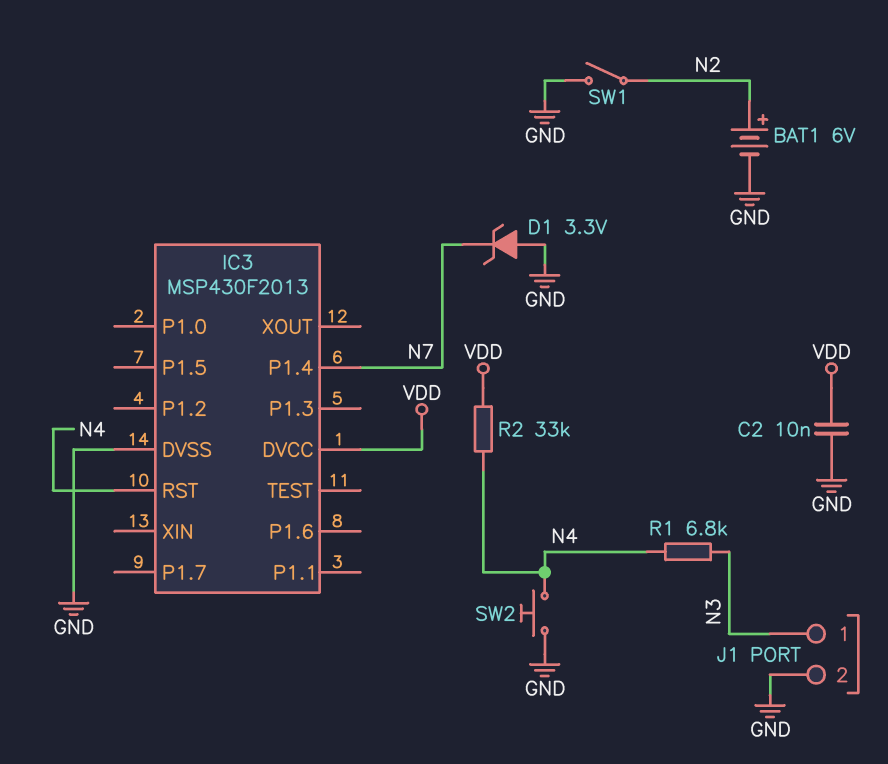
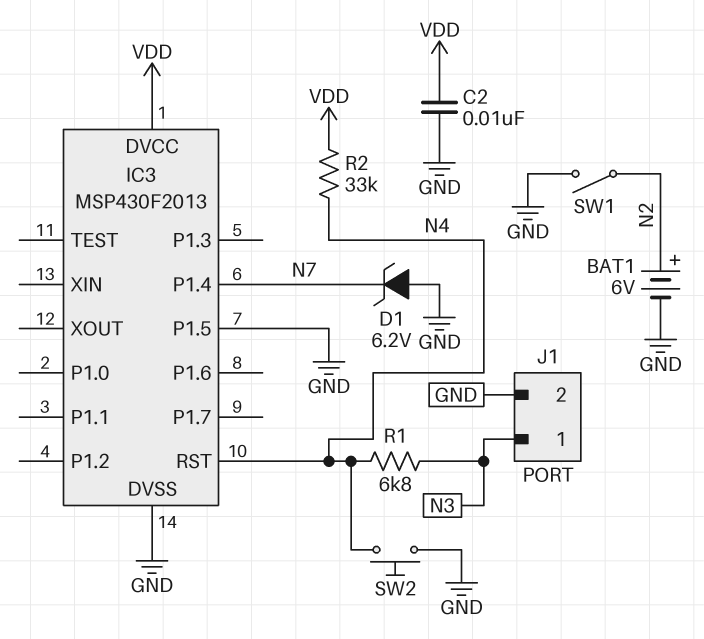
D1: zener 3.3V (A GND, K N7) -> zener 6.2V (A GND, K N7)
IC3 pin P1.5: none -> GND

